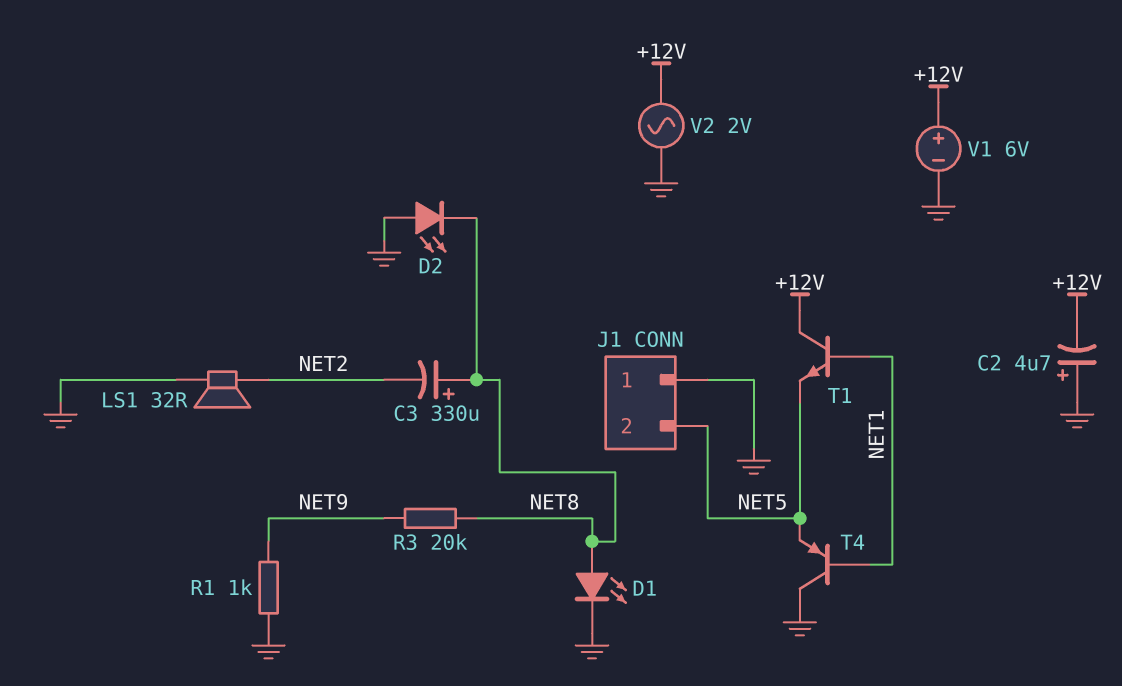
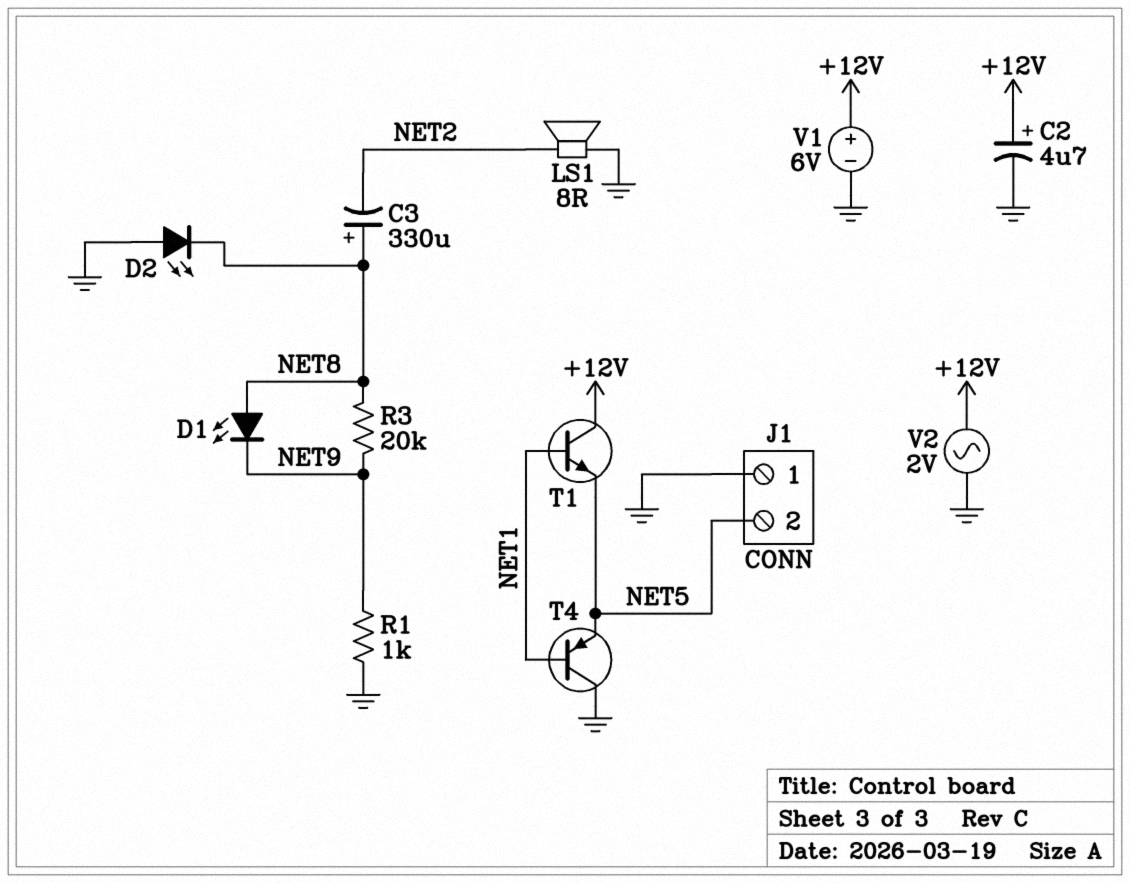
C2: 4.7uF (plus GND, minus +12V) -> 4.7uF (plus +12V, minus GND)
D1: LED (A NET8, K GND) -> LED (A NET8, K NET9)
LS1: speaker 32R (GND, NET2) -> speaker 8R (GND, NET2)

